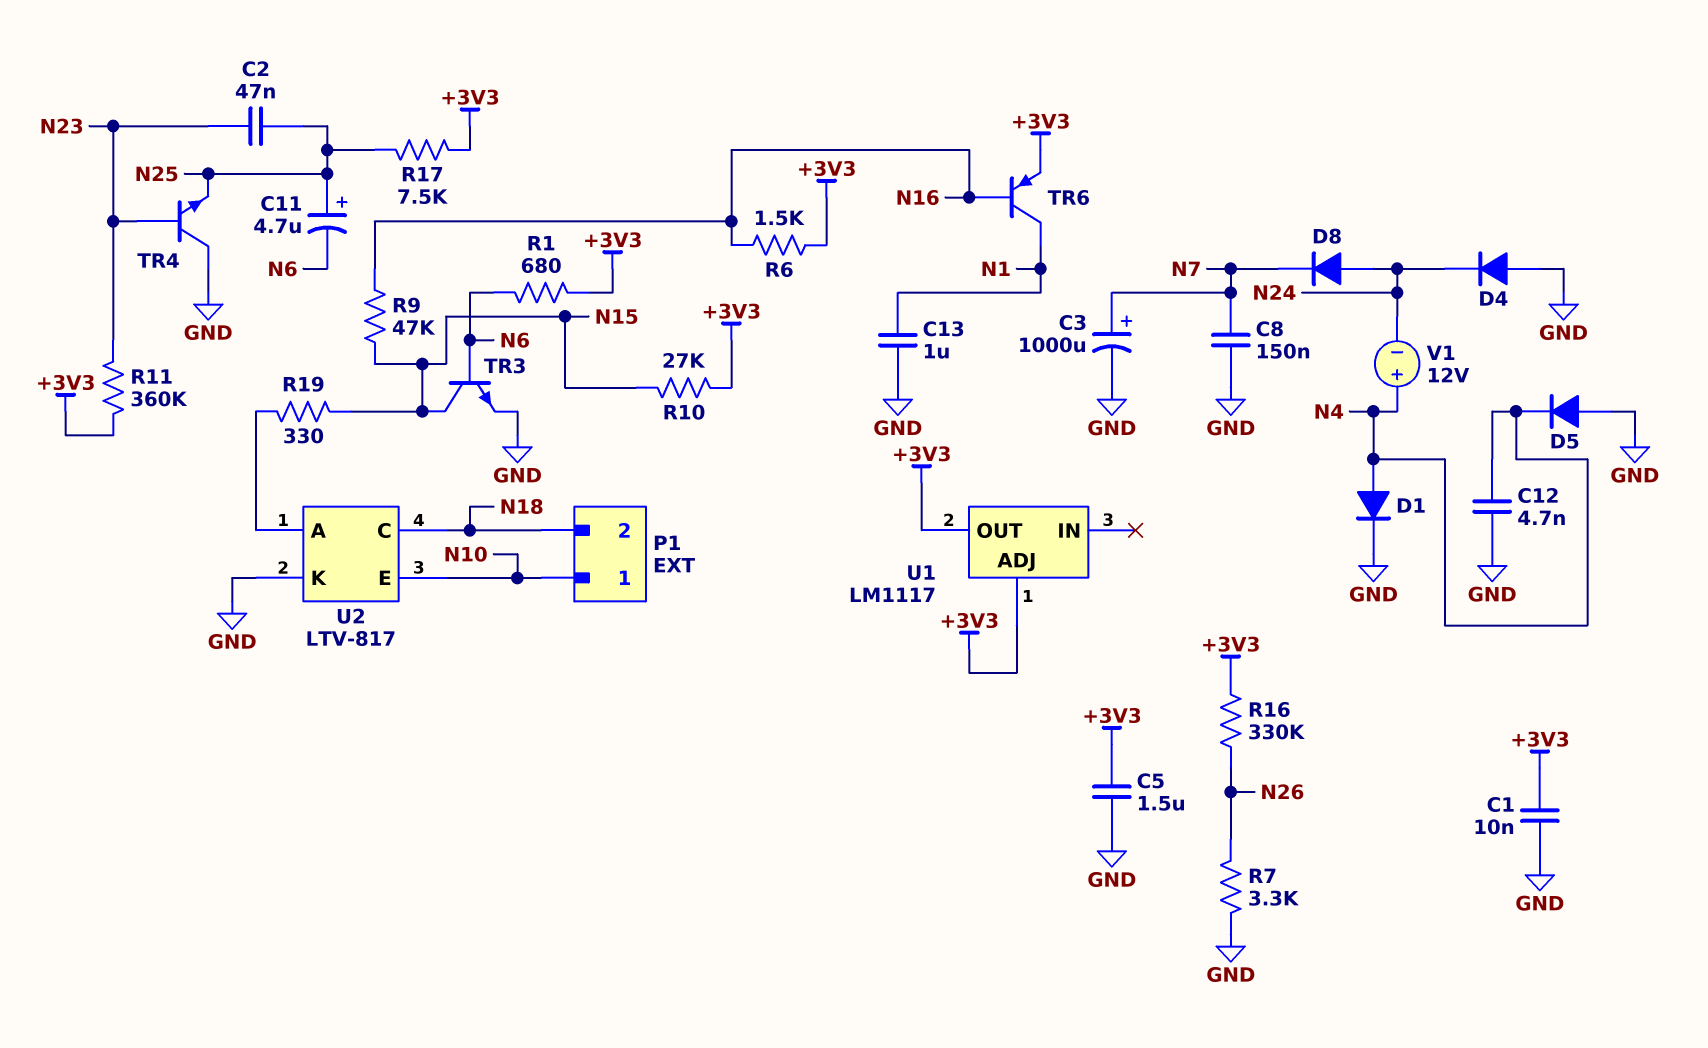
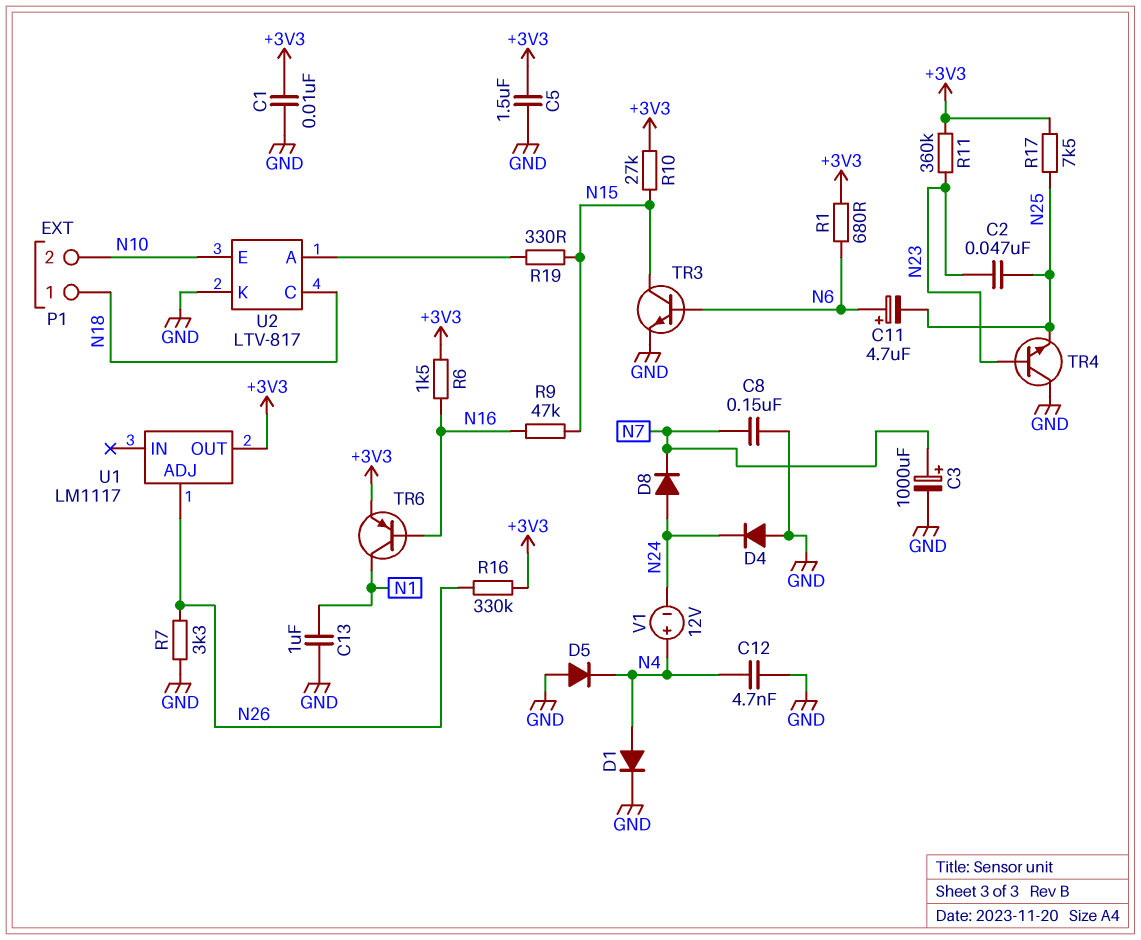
C11: 4.7uF (plus N25, minus N6) -> 4.7uF (plus N6, minus N25)
P1 pin 1: N10 -> N18
P1 pin 2: N18 -> N10
U1 pin ADJ: +3V3 -> N26

